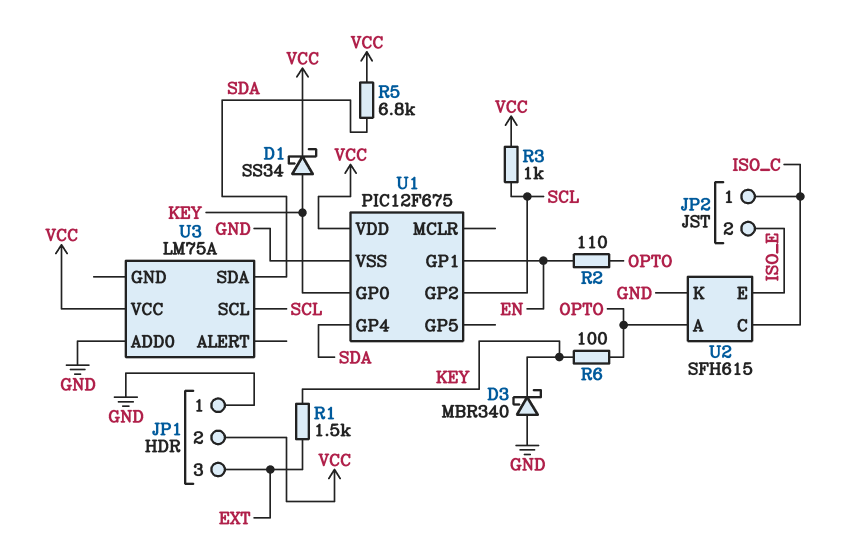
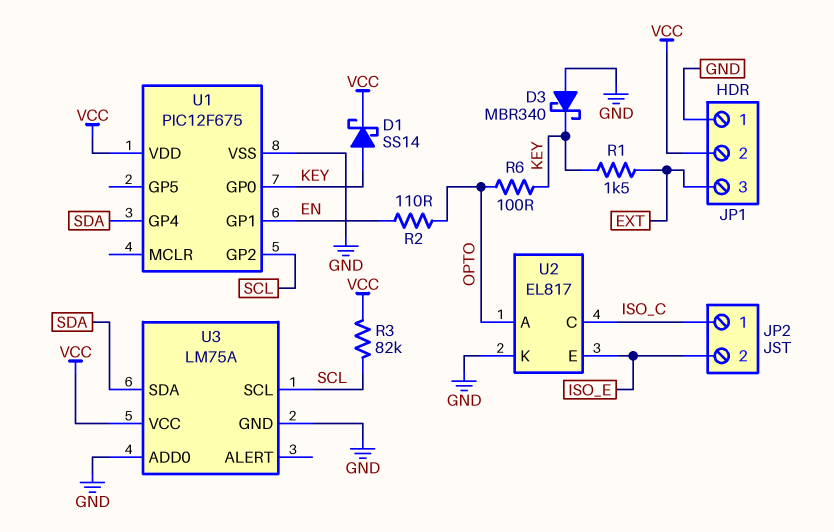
D1: schottky SS34 (A KEY, K VCC) -> schottky SS14 (A KEY, K VCC)
R3: 1k (SCL, VCC) -> 82k (SCL, VCC)
R5: 6.8k (SDA, VCC) -> none
U2: SFH615 -> EL817
U3 pin GND: none -> GND

